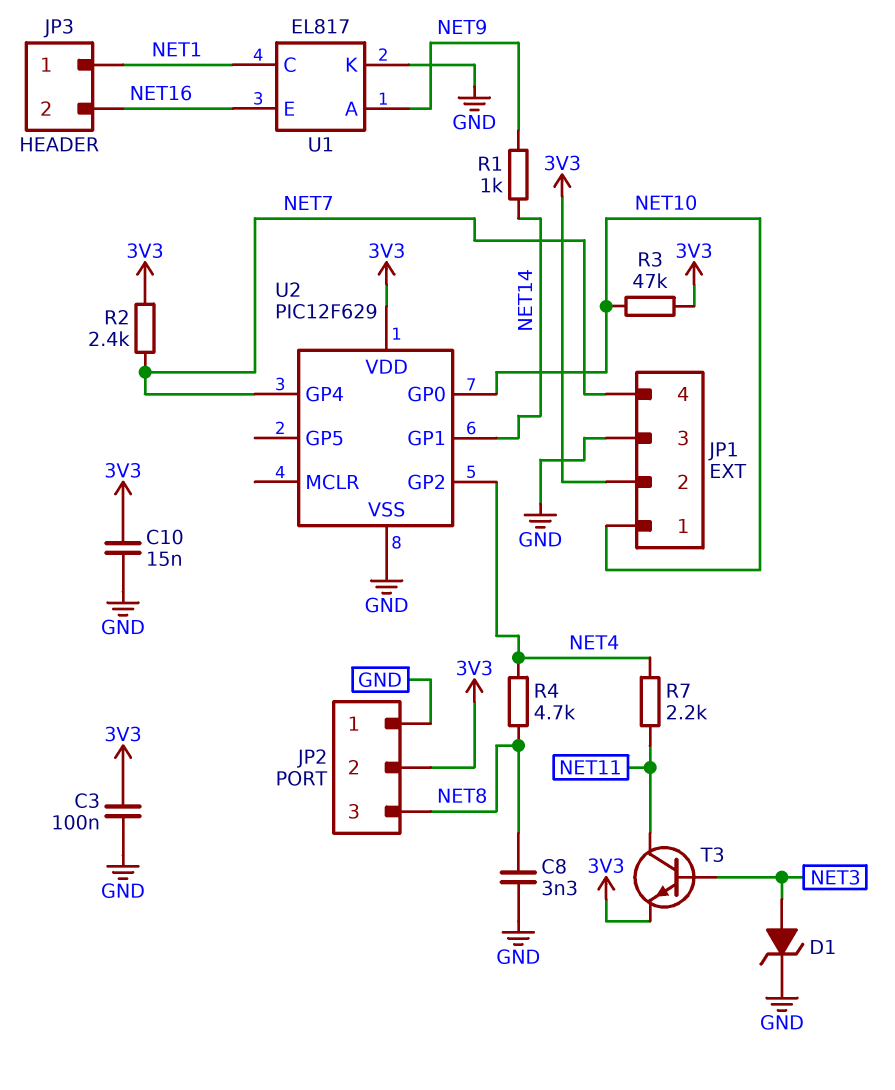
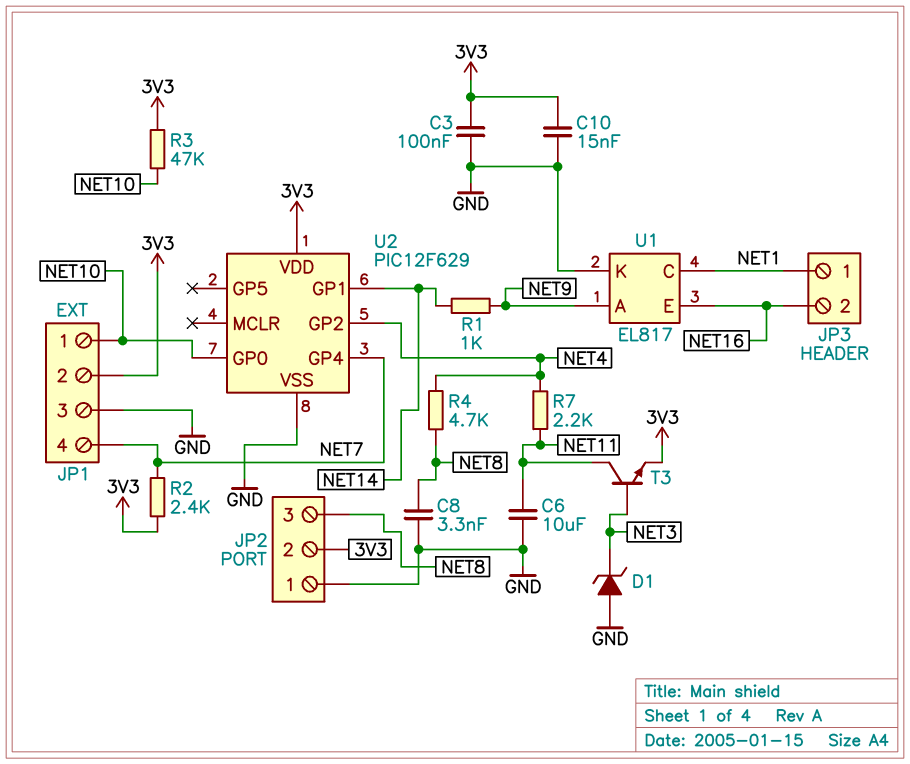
C6: none -> 10uF (GND, NET11)
D1: zener (A NET3, K GND) -> zener (A GND, K NET3)

